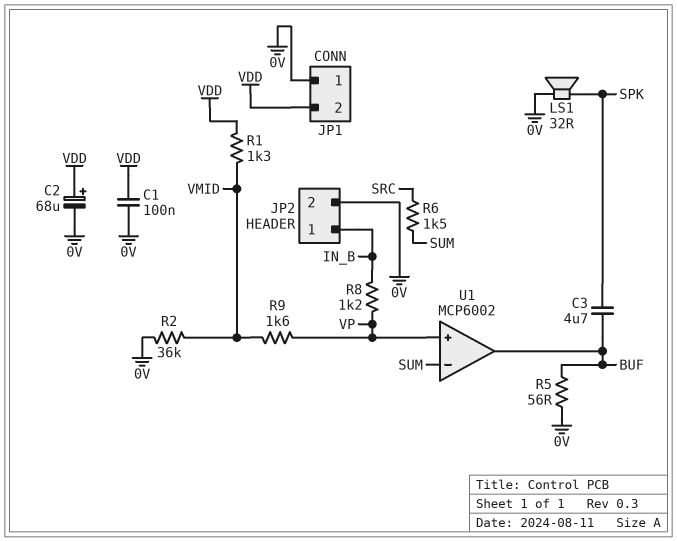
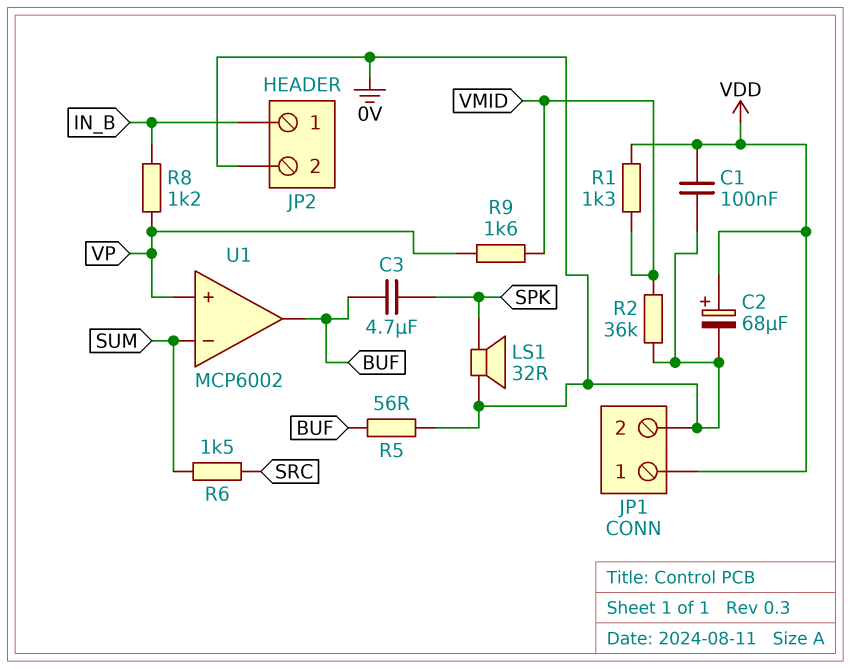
JP1 pin 1: 0V -> VDD
JP1 pin 2: VDD -> 0V

